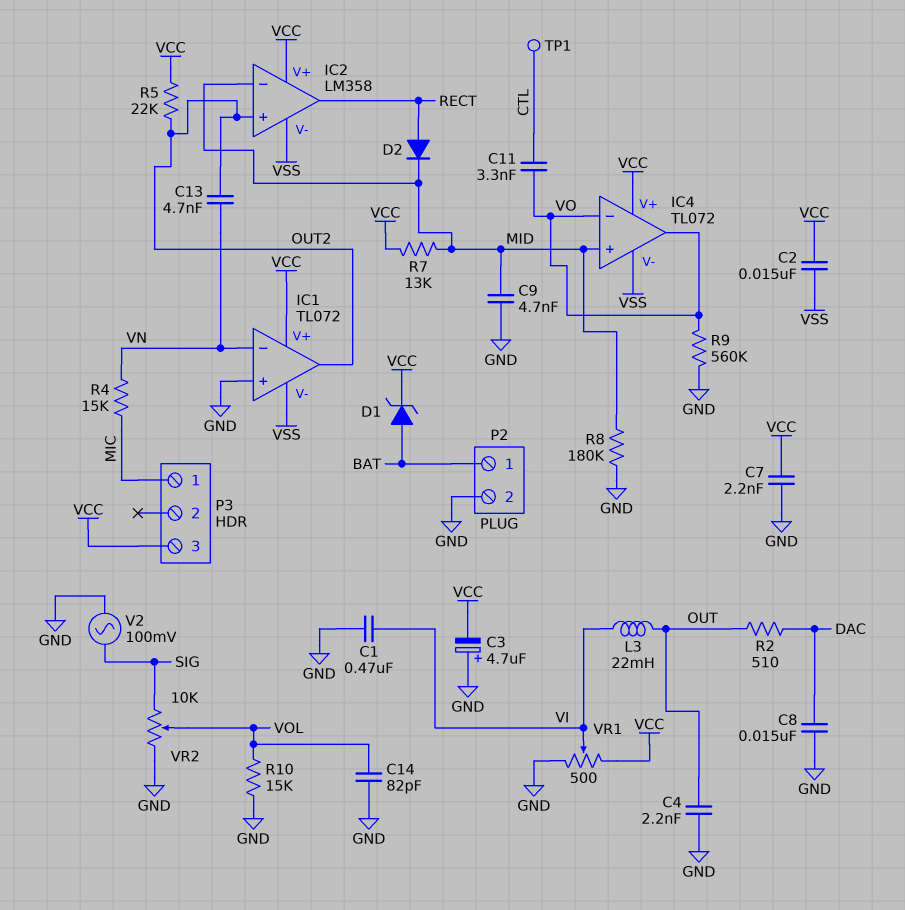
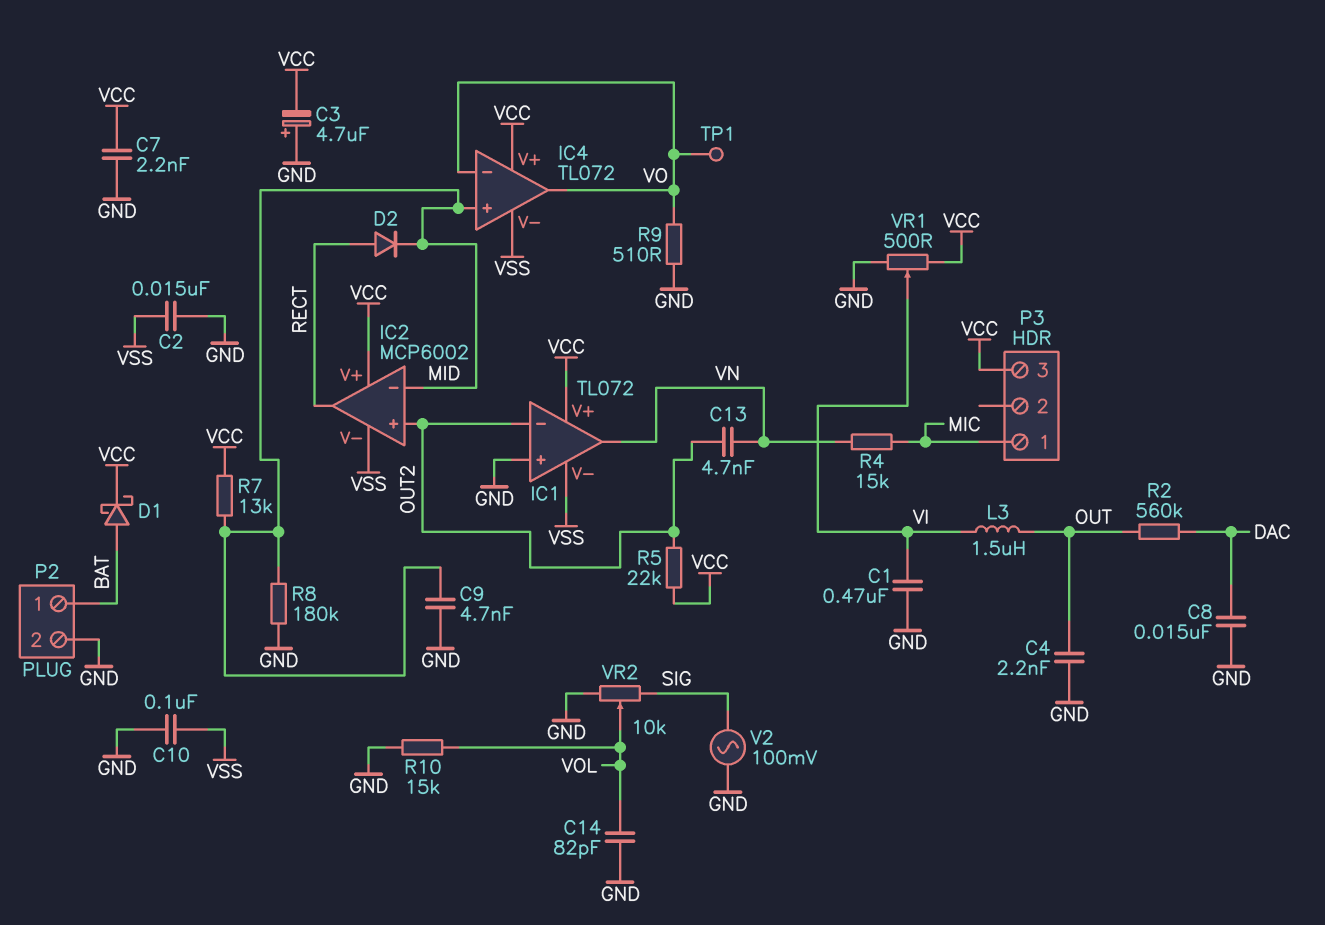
C2: 15nF (VCC, VSS) -> 15nF (GND, VSS)
C10: none -> 100nF (GND, VSS)
C11: 3.3nF (CTL, VO) -> none
D1: zener (A BAT, K VCC) -> schottky (A BAT, K VCC)
IC1 pin in-: VN -> OUT2
IC1 pin out: OUT2 -> VN
IC2: LM358 -> MCP6002
L3: 22mH (OUT, VI) -> 1.5uH (OUT, VI)
R2: 510 (DAC, OUT) -> 560k (DAC, OUT)
R9: 560k (GND, VO) -> 510 (GND, VO)
TP1: test point (CTL) -> test point (VO)

